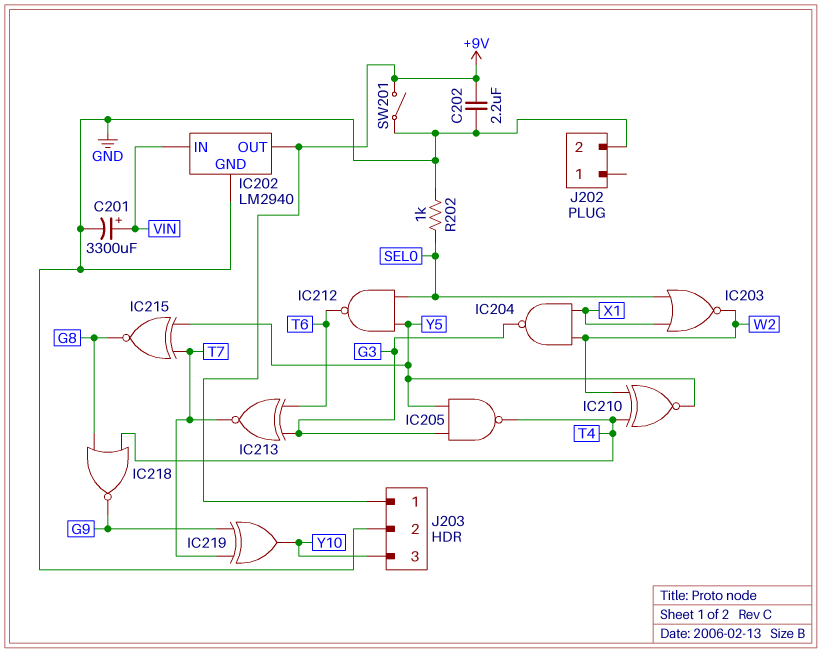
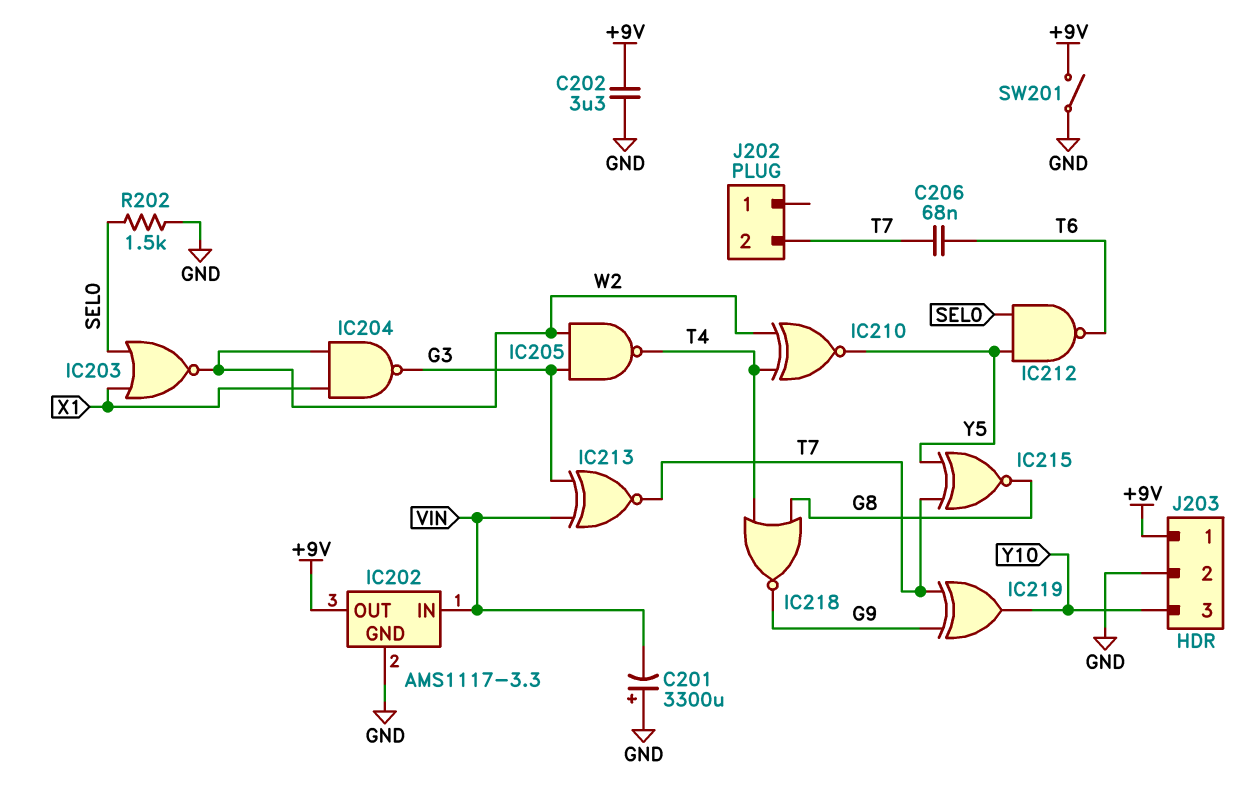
C201: 3300uF (plus VIN, minus GND) -> 3300uF (plus GND, minus VIN)
C202: 2.2uF (+9V, GND) -> 3.3uF (+9V, GND)
C206: none -> 68nF (T6, T7)
IC202: LM2940 -> AMS1117-3.3
IC205: NAND (in G3, in Y5, out T4) -> NAND (in G3, in W2, out T4)
IC213: XNOR (in G3, in T6, out T7) -> XNOR (in G3, in VIN, out T7)
J202 pin 2: GND -> T7
R202: 1k (GND, SEL0) -> 1.5k (GND, SEL0)

